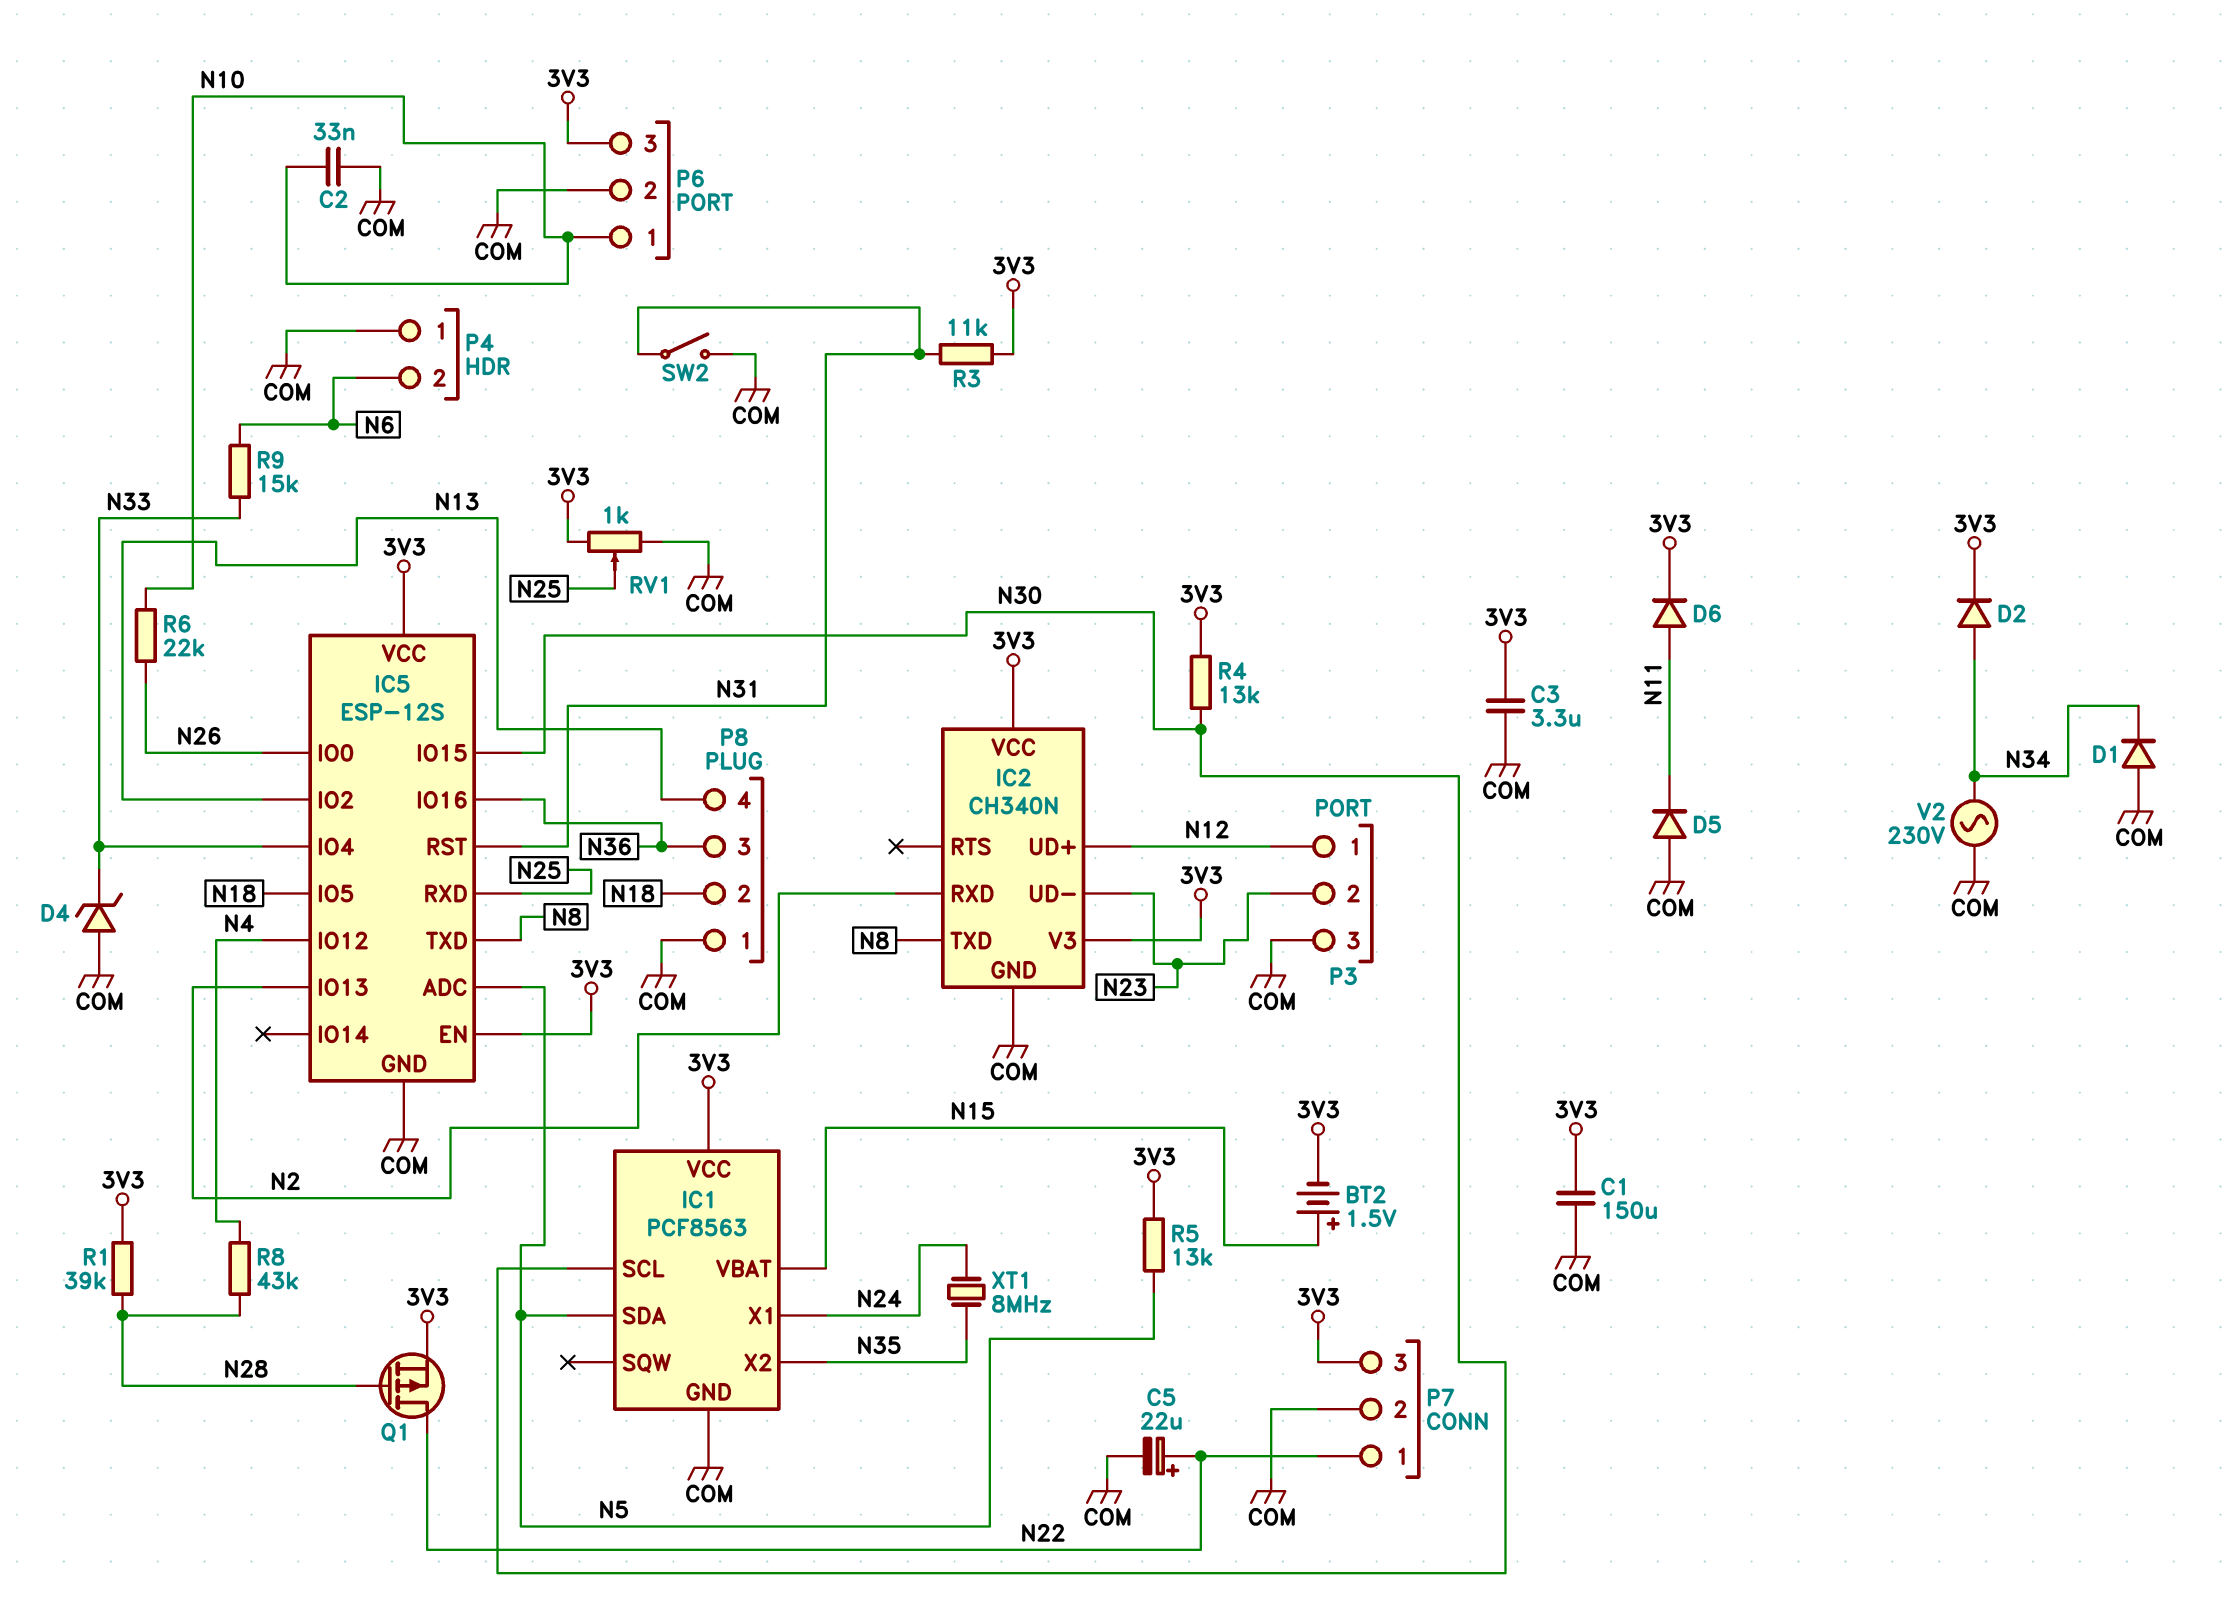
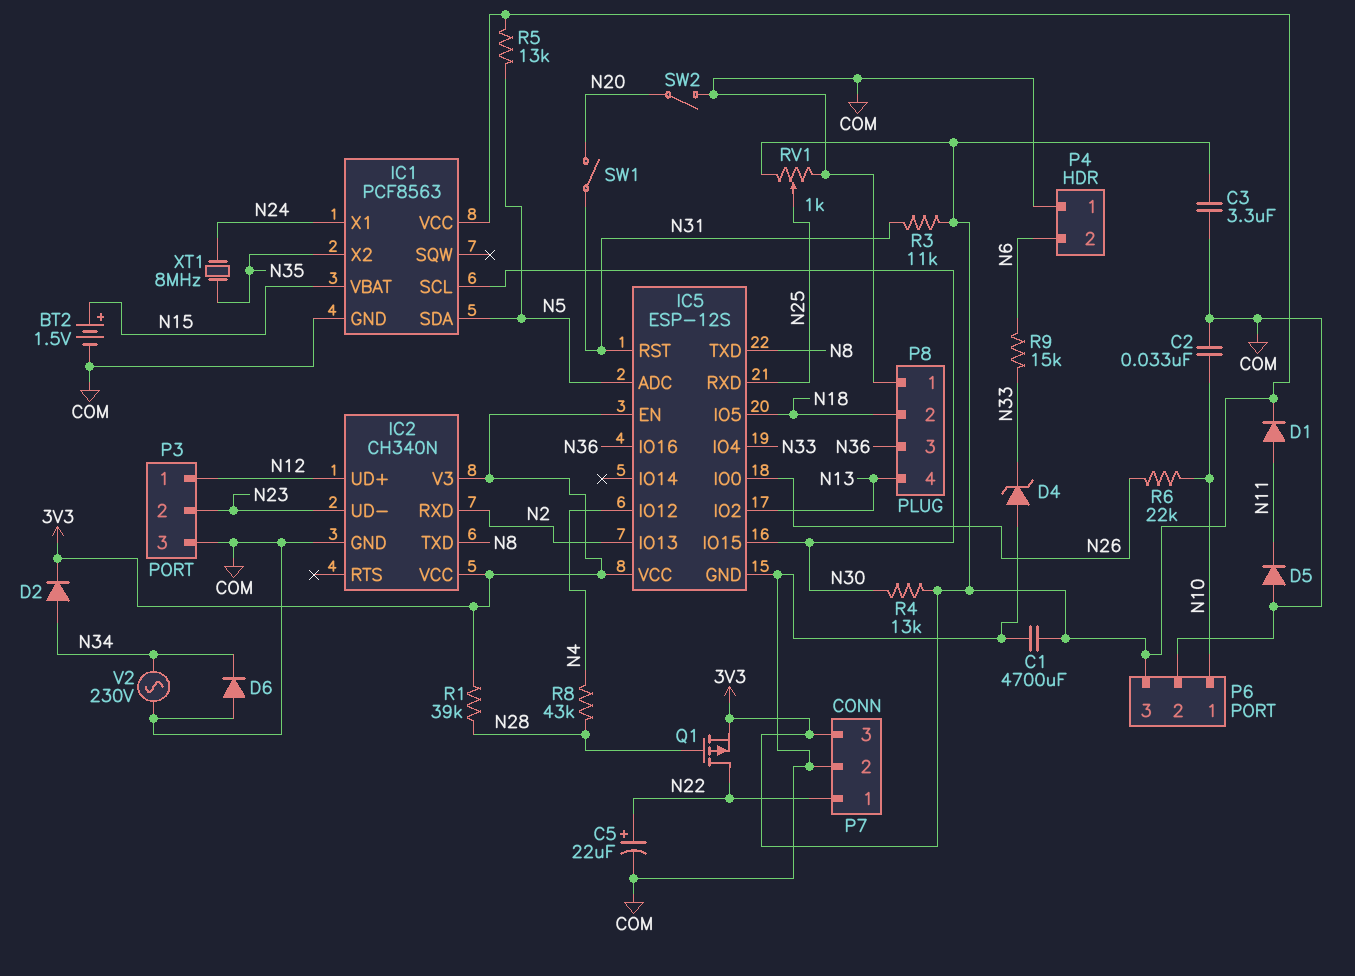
BT2: 1.5V (plus N15, minus 3V3) -> 1.5V (plus N15, minus COM)
C1: 150uF (3V3, COM) -> 4700uF (3V3, COM)
D1: diode (A COM, K N34) -> diode (A N11, K 3V3)
D6: diode (A N11, K 3V3) -> diode (A COM, K N34)
SW1: none -> switch (N20, N31)
SW2: switch (COM, N31) -> switch (COM, N20)

